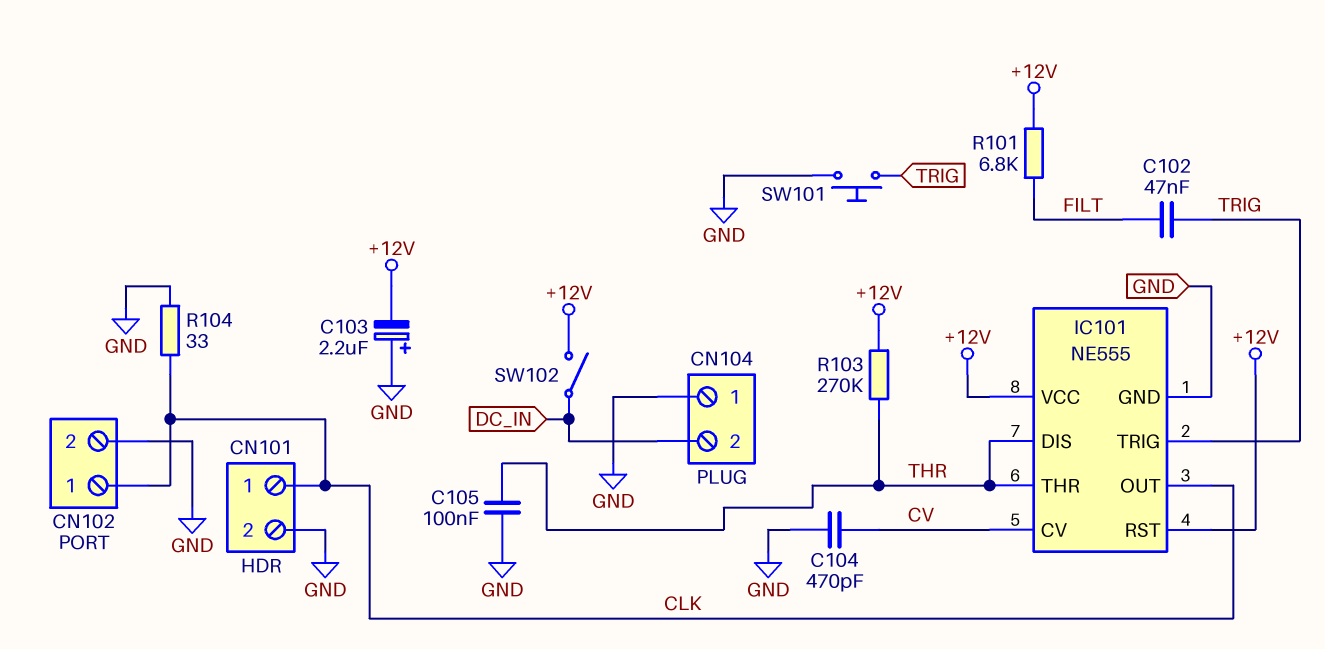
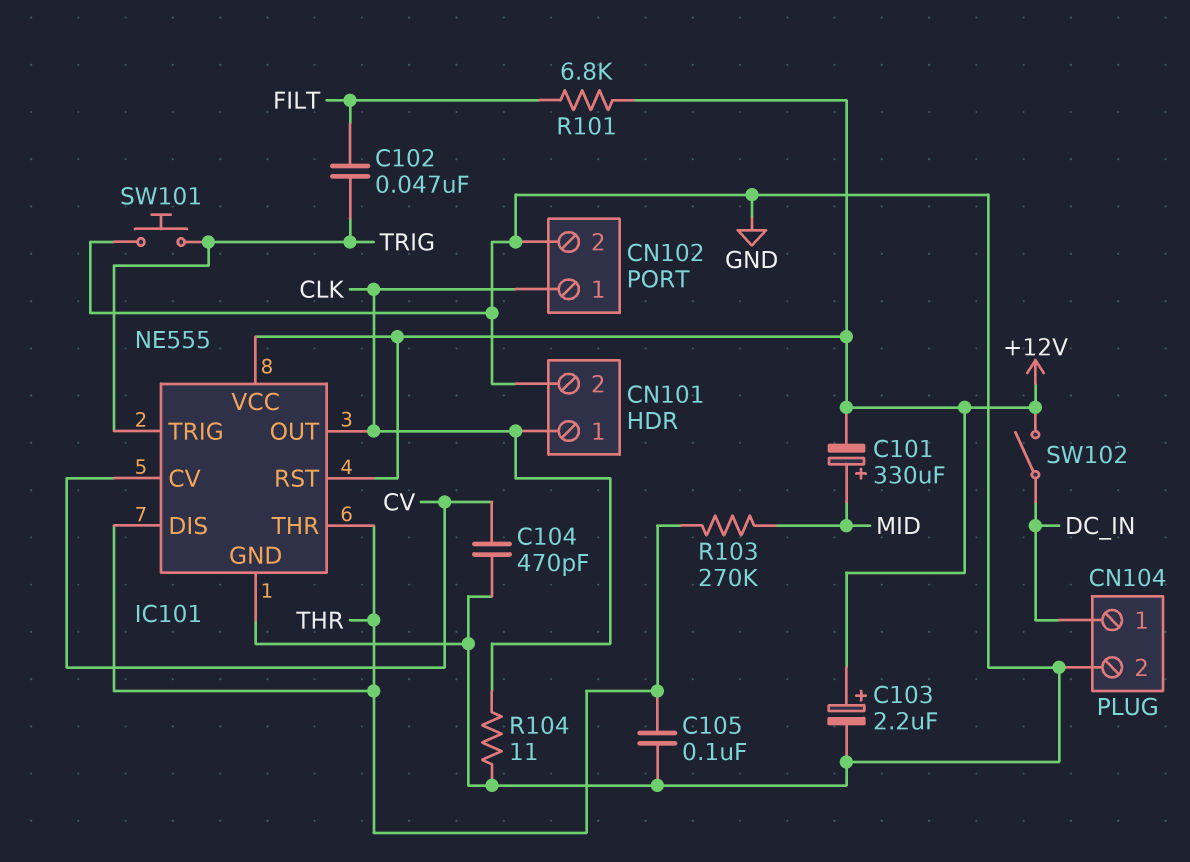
C101: none -> 330uF (plus MID, minus +12V)
C103: 2.2uF (plus GND, minus +12V) -> 2.2uF (plus +12V, minus GND)
CN104 pin 1: GND -> DC_IN
CN104 pin 2: DC_IN -> GND
R103: 270k (+12V, THR) -> 270k (MID, THR)
R104: 33 (CLK, GND) -> 11 (CLK, GND)

